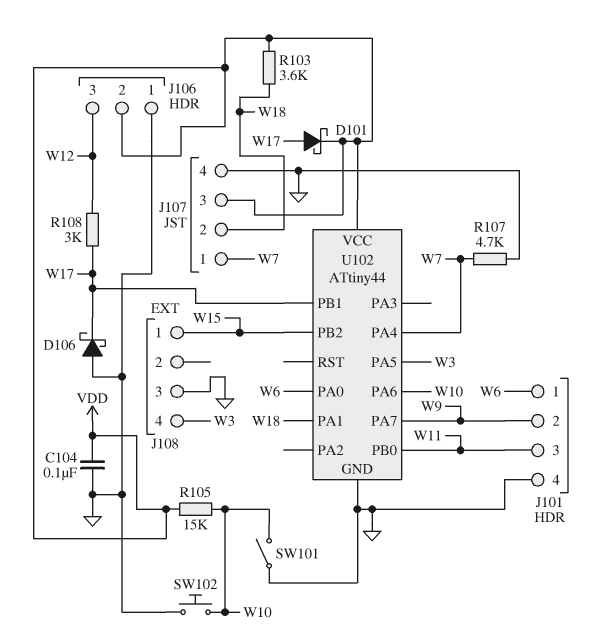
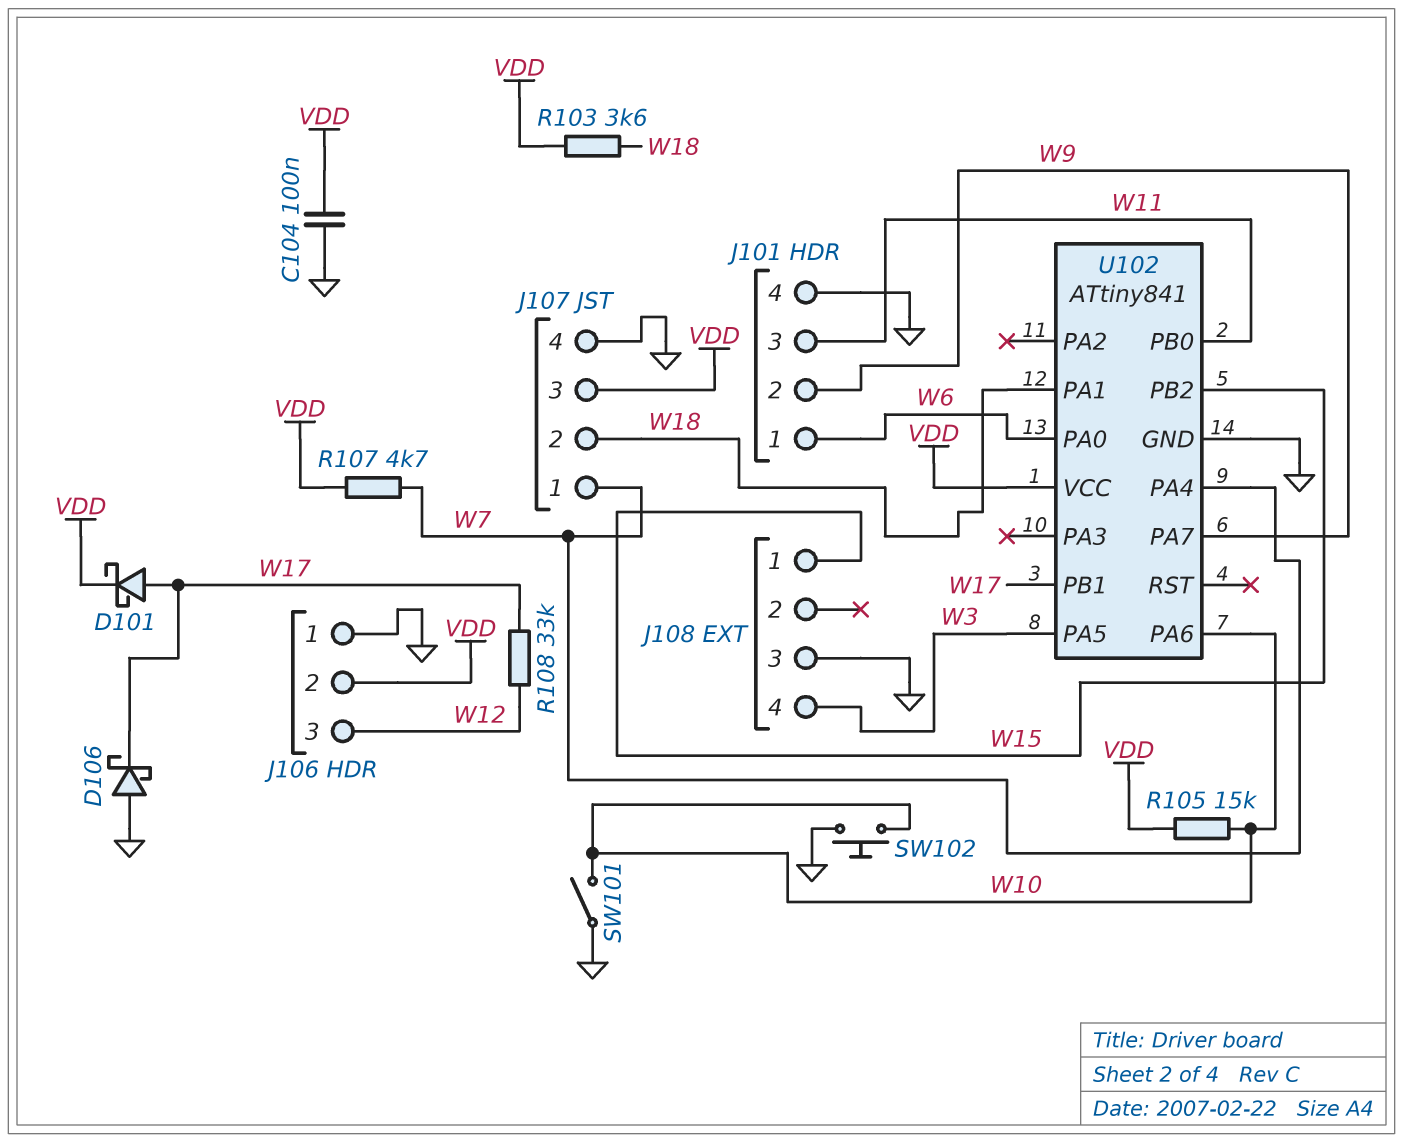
R107: 4.7k (GND, W7) -> 4.7k (VDD, W7)
R108: 3k (W12, W17) -> 33k (W12, W17)
U102: ATtiny44 -> ATtiny841

